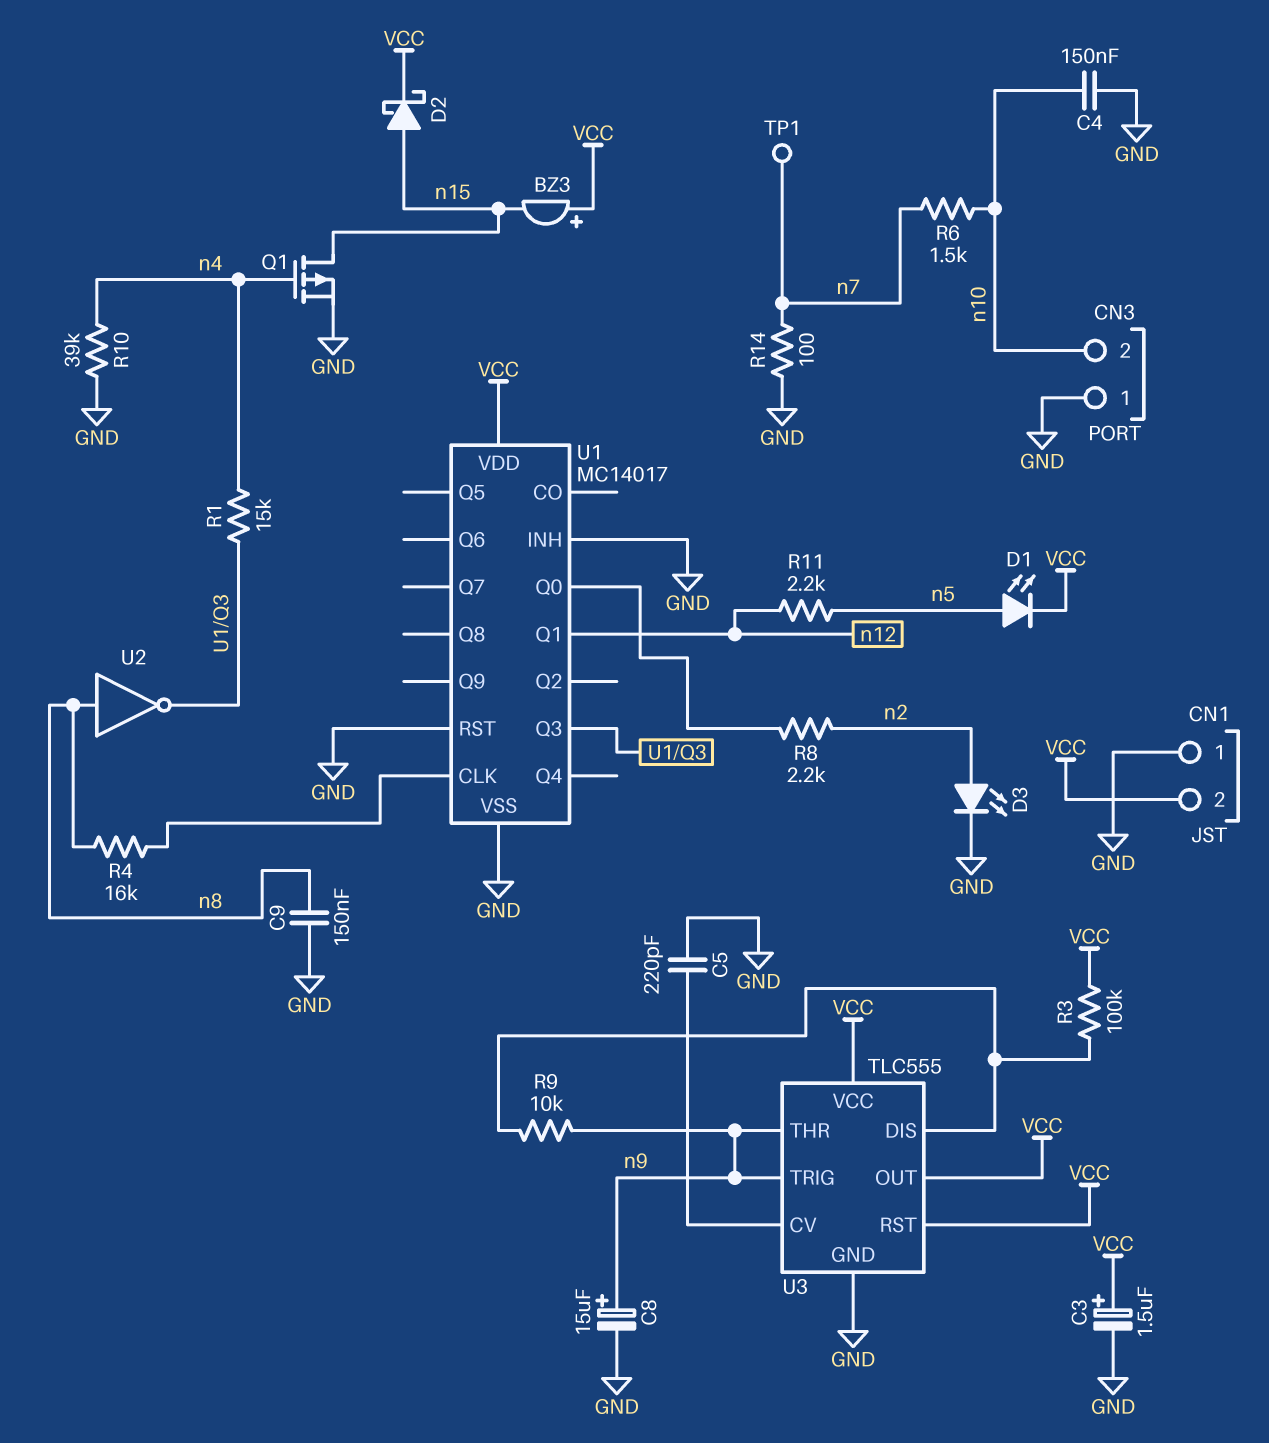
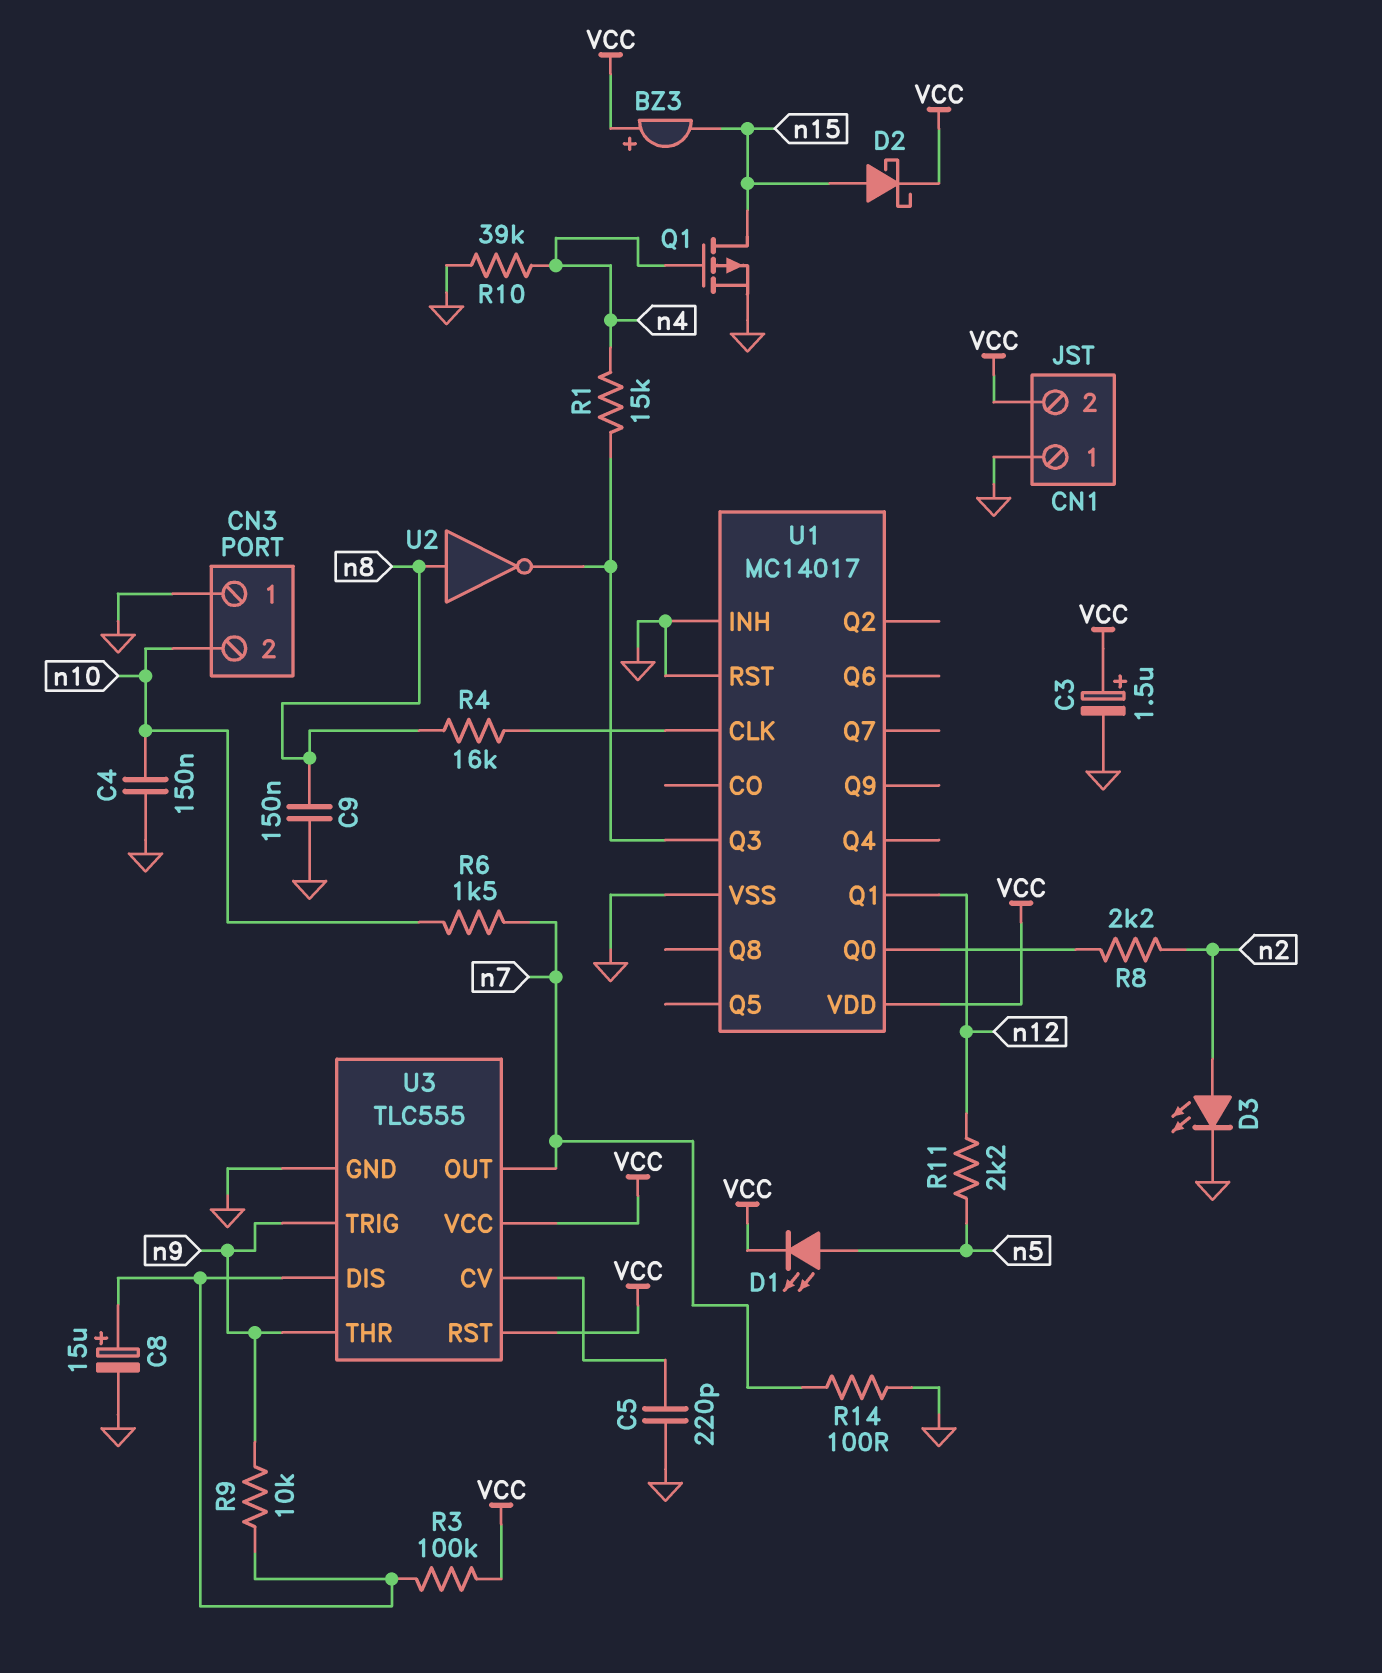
C8: 15uF (plus n9, minus GND) -> 15uF (plus U3/DIS, minus GND)
TP1: test point (n7) -> none
U3 pin OUT: VCC -> n7

